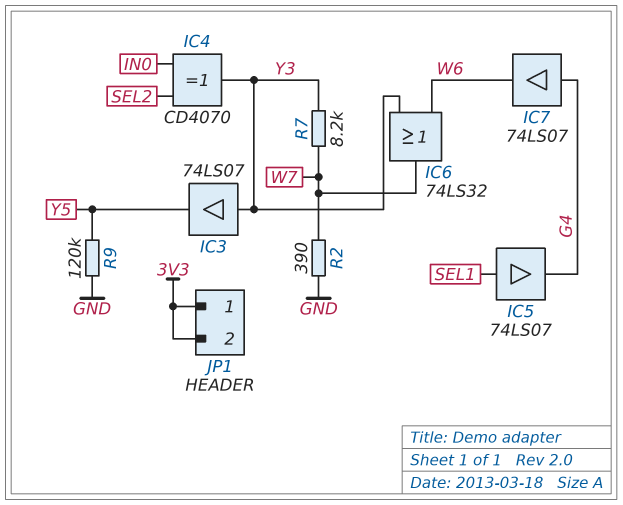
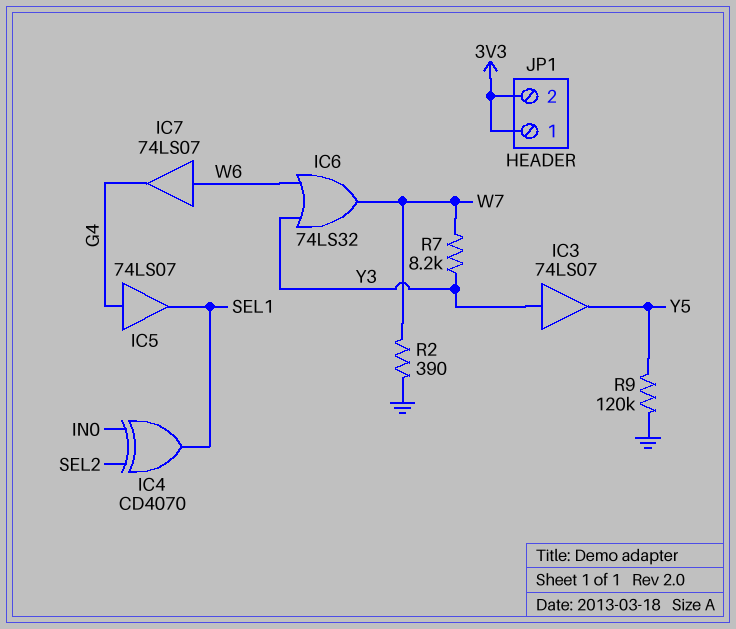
IC4: XOR CD4070 (in IN0, in SEL2, out Y3) -> XOR CD4070 (in IN0, in SEL2, out SEL1)
IC5: buffer 74LS07 (in SEL1, out G4) -> buffer 74LS07 (in G4, out SEL1)
IC7: buffer 74LS07 (in G4, out W6) -> buffer 74LS07 (in W6, out G4)

